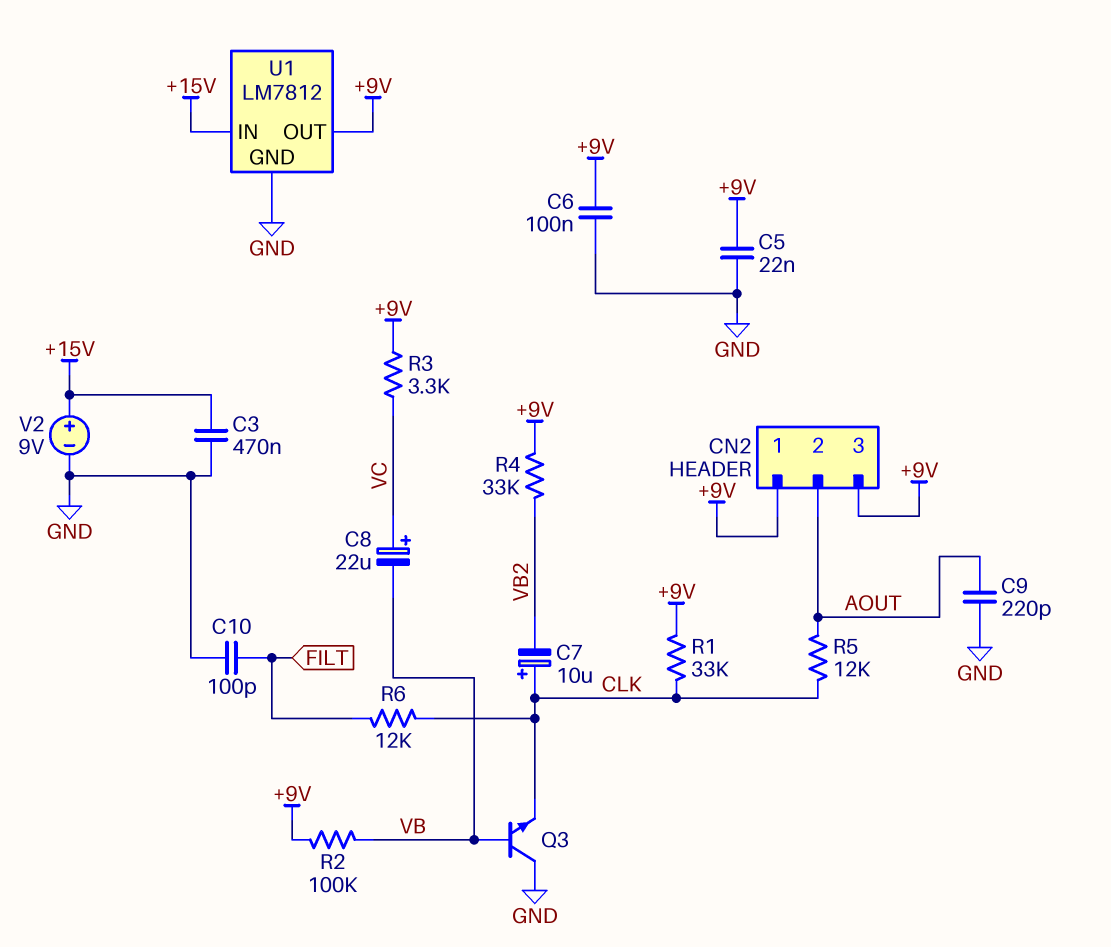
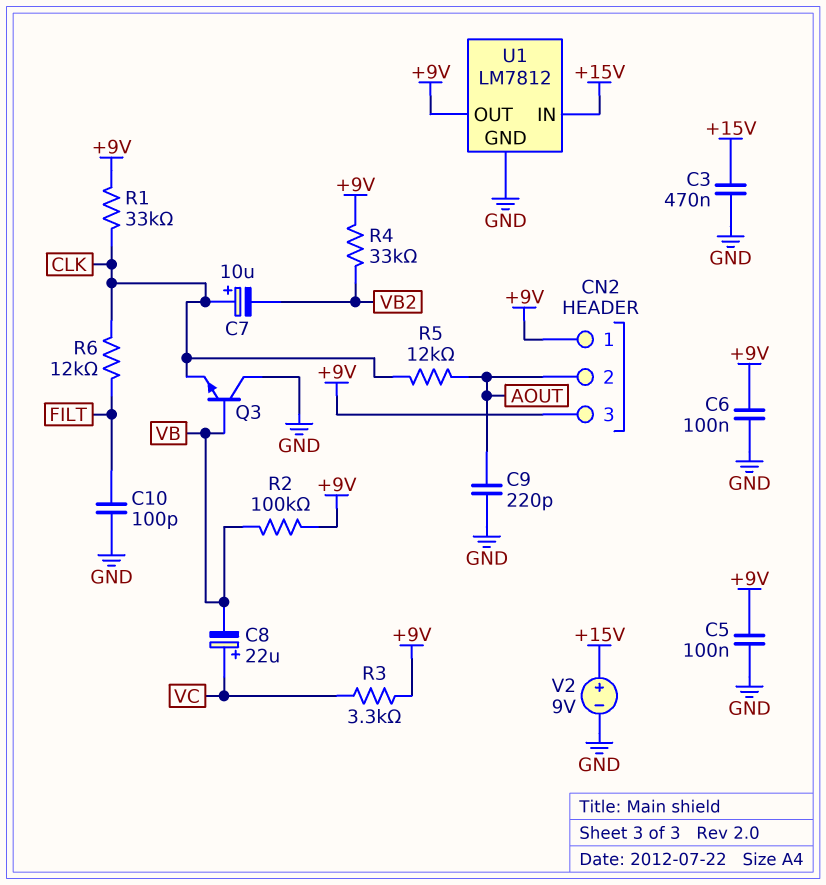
C5: 22nF (+9V, GND) -> 100nF (+9V, GND)

